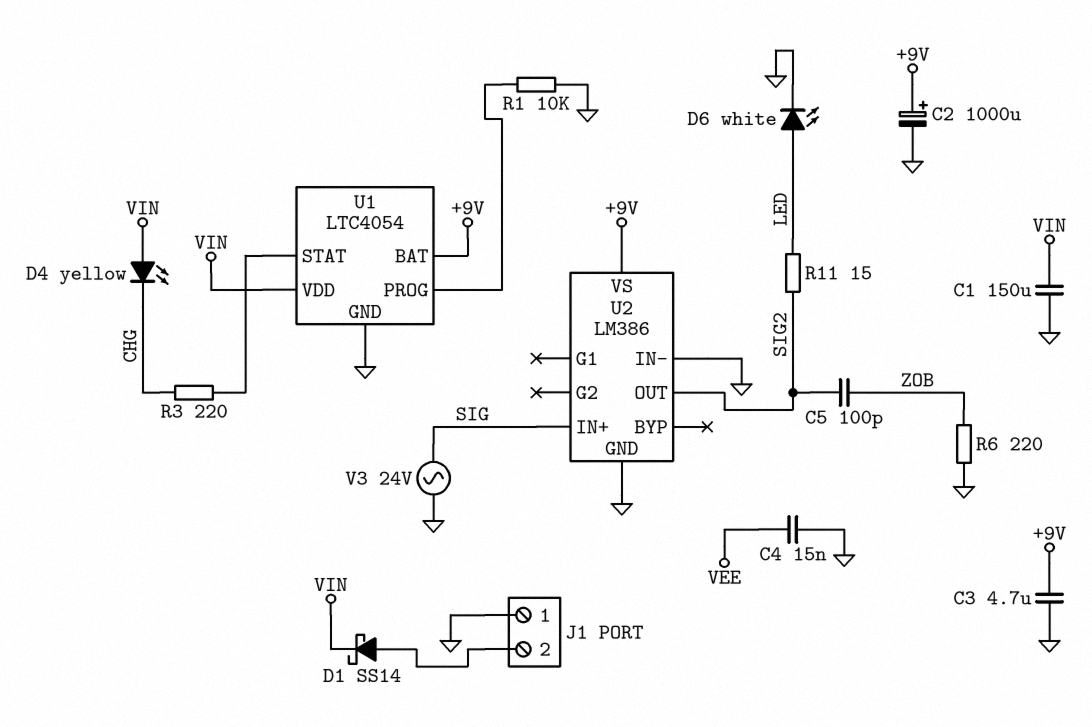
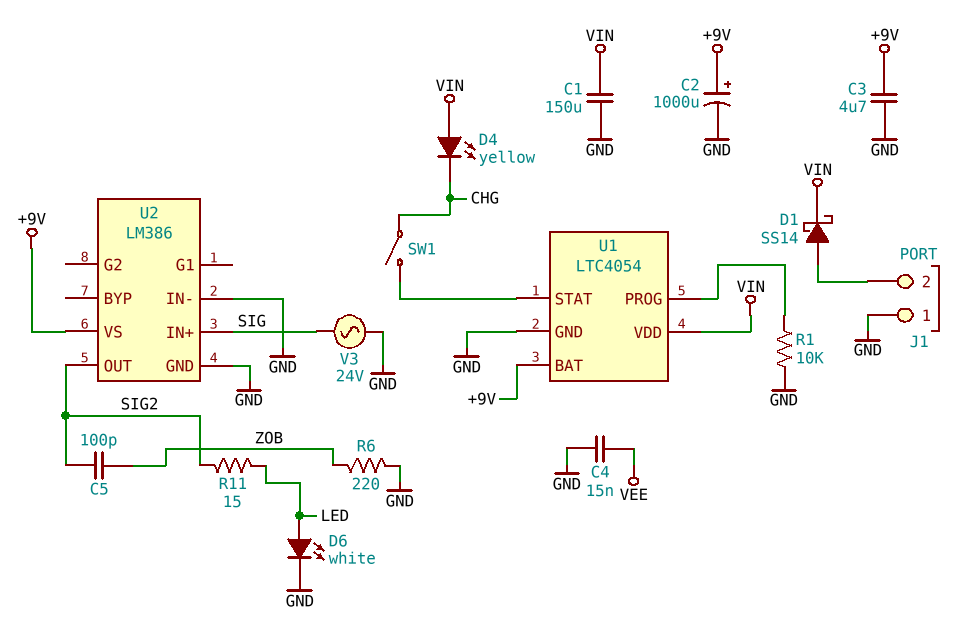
R3: 220 (CHG, U1/STAT) -> none
SW1: none -> switch (CHG, U1/STAT)

